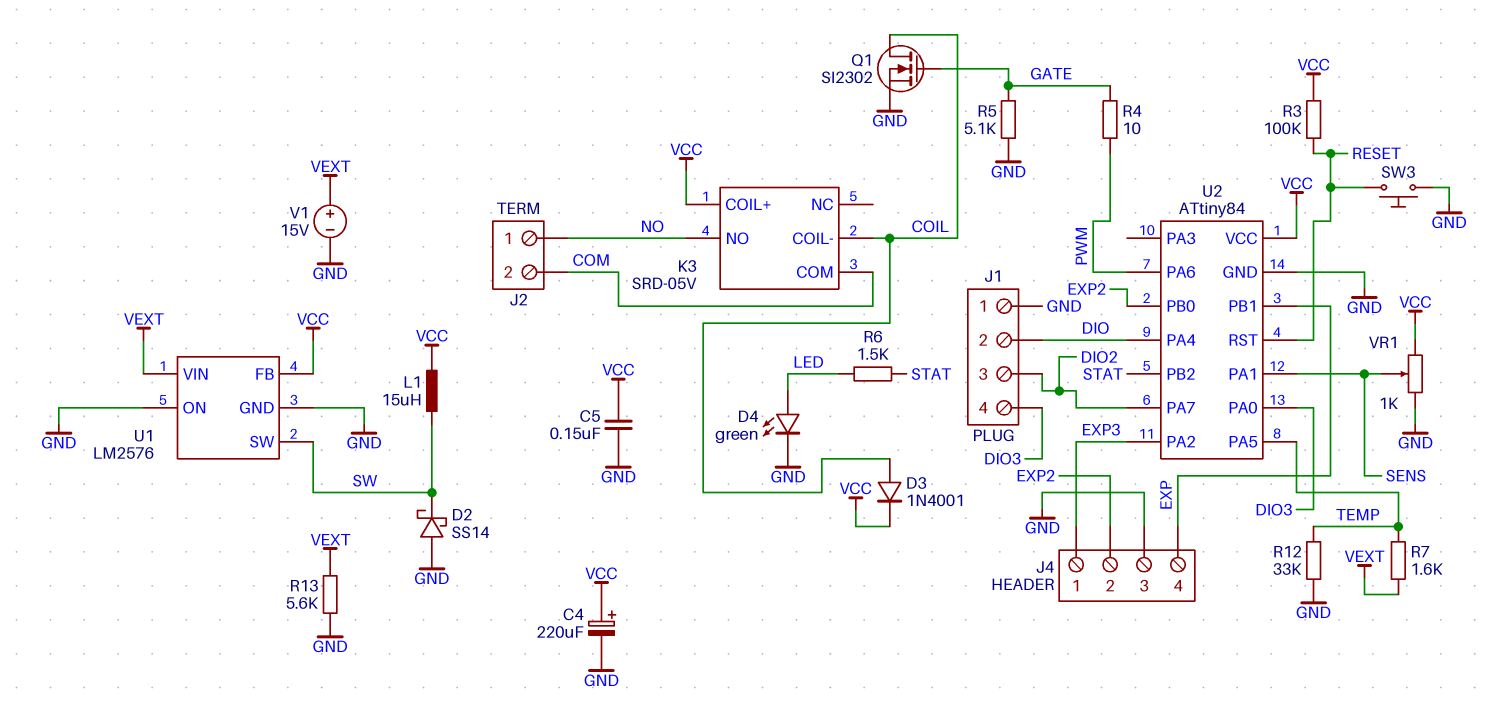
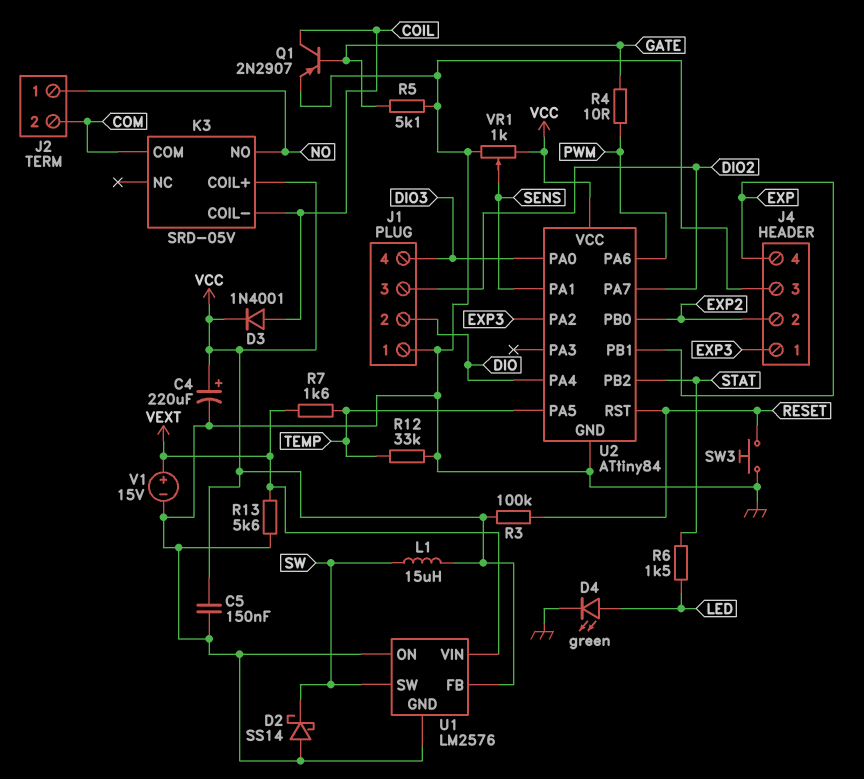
Q1: NMOS SI2302 (G GATE, D COIL, S GND) -> PNP 2N2907 (B GATE, C COIL, E GND)

